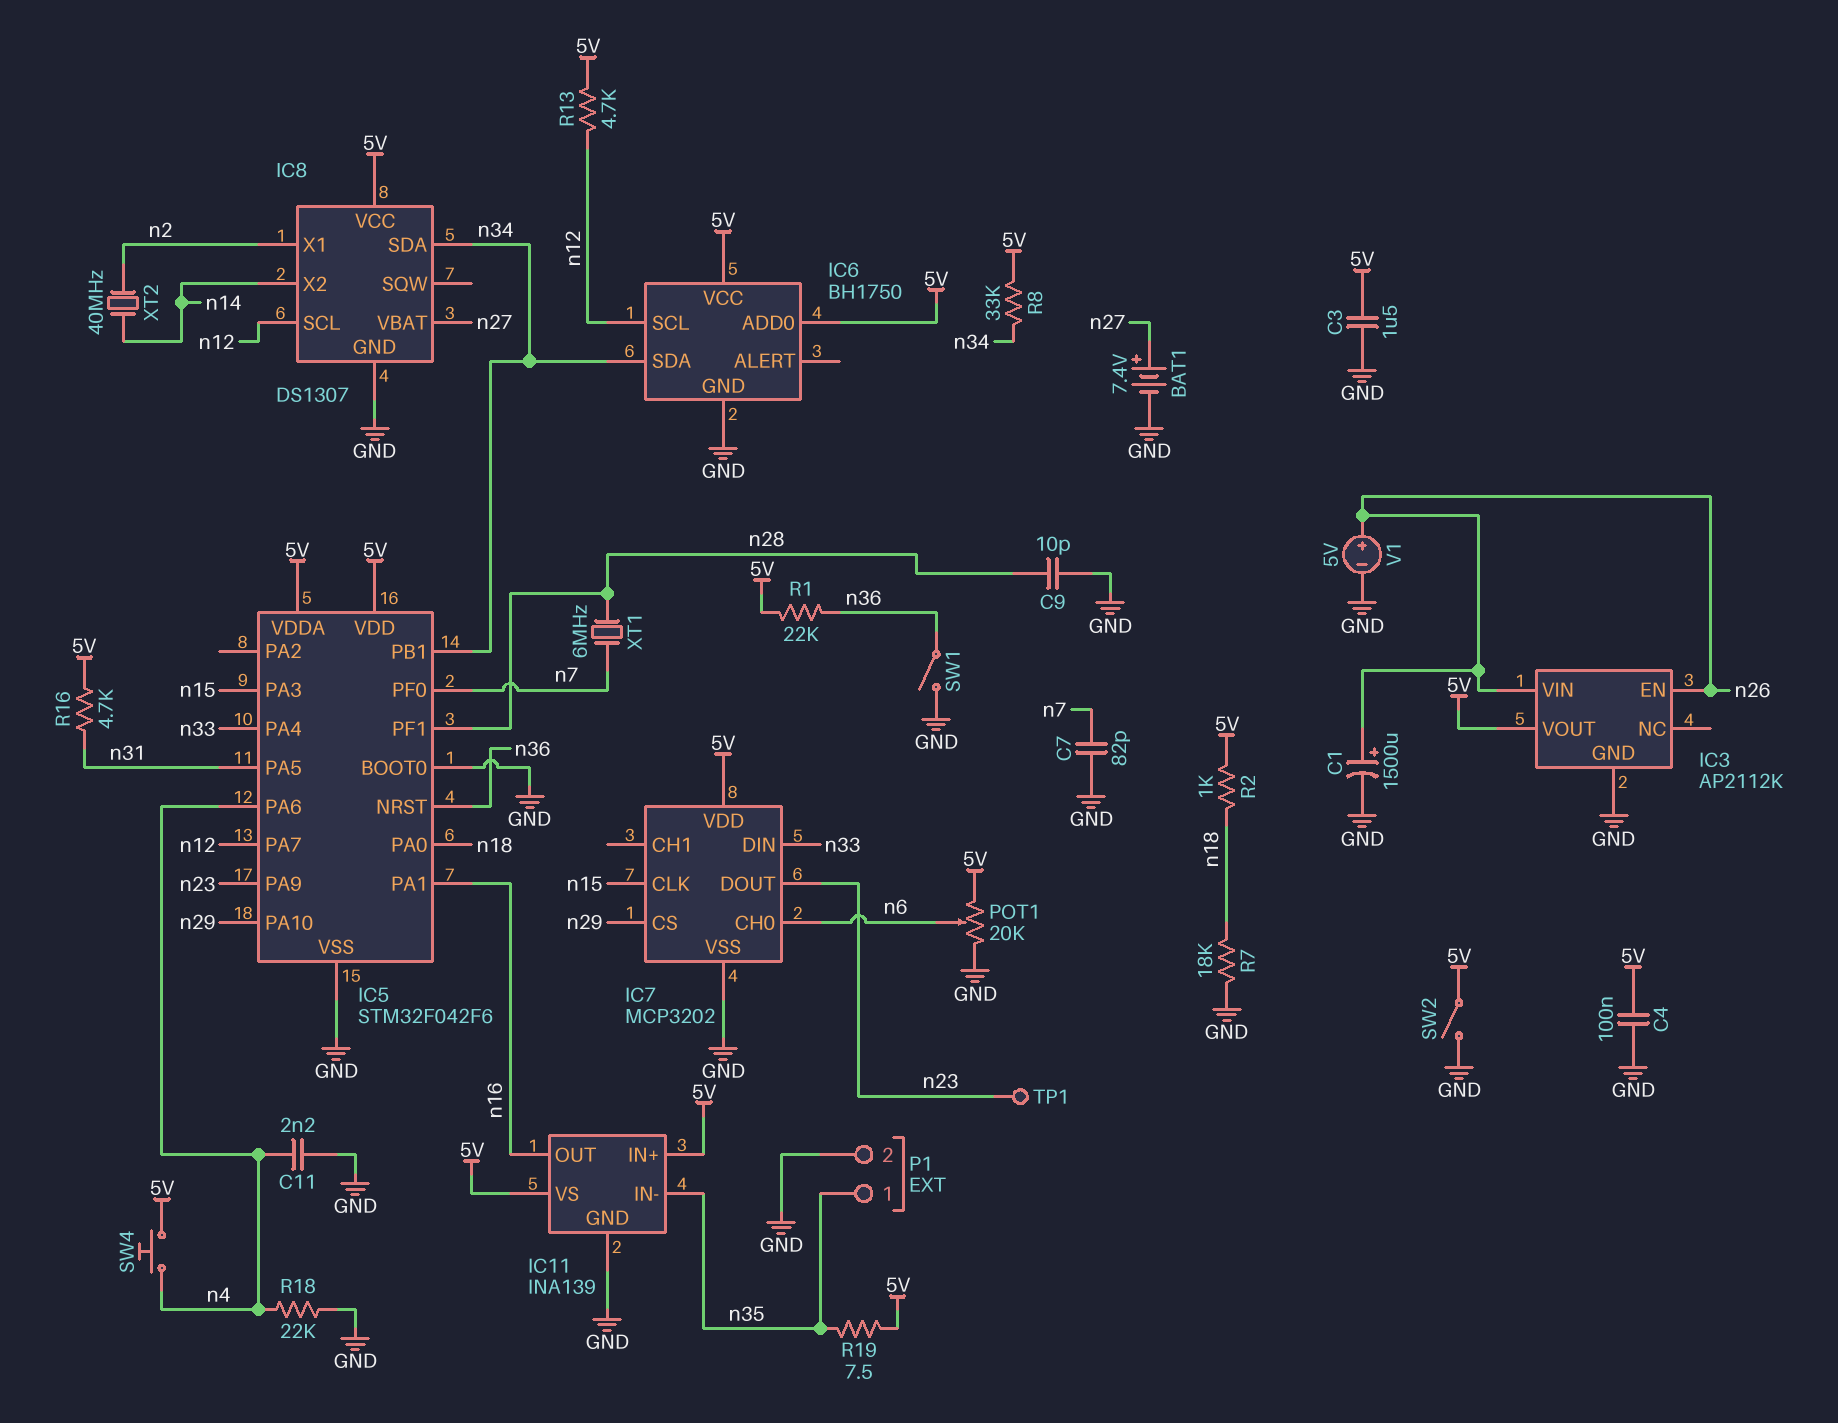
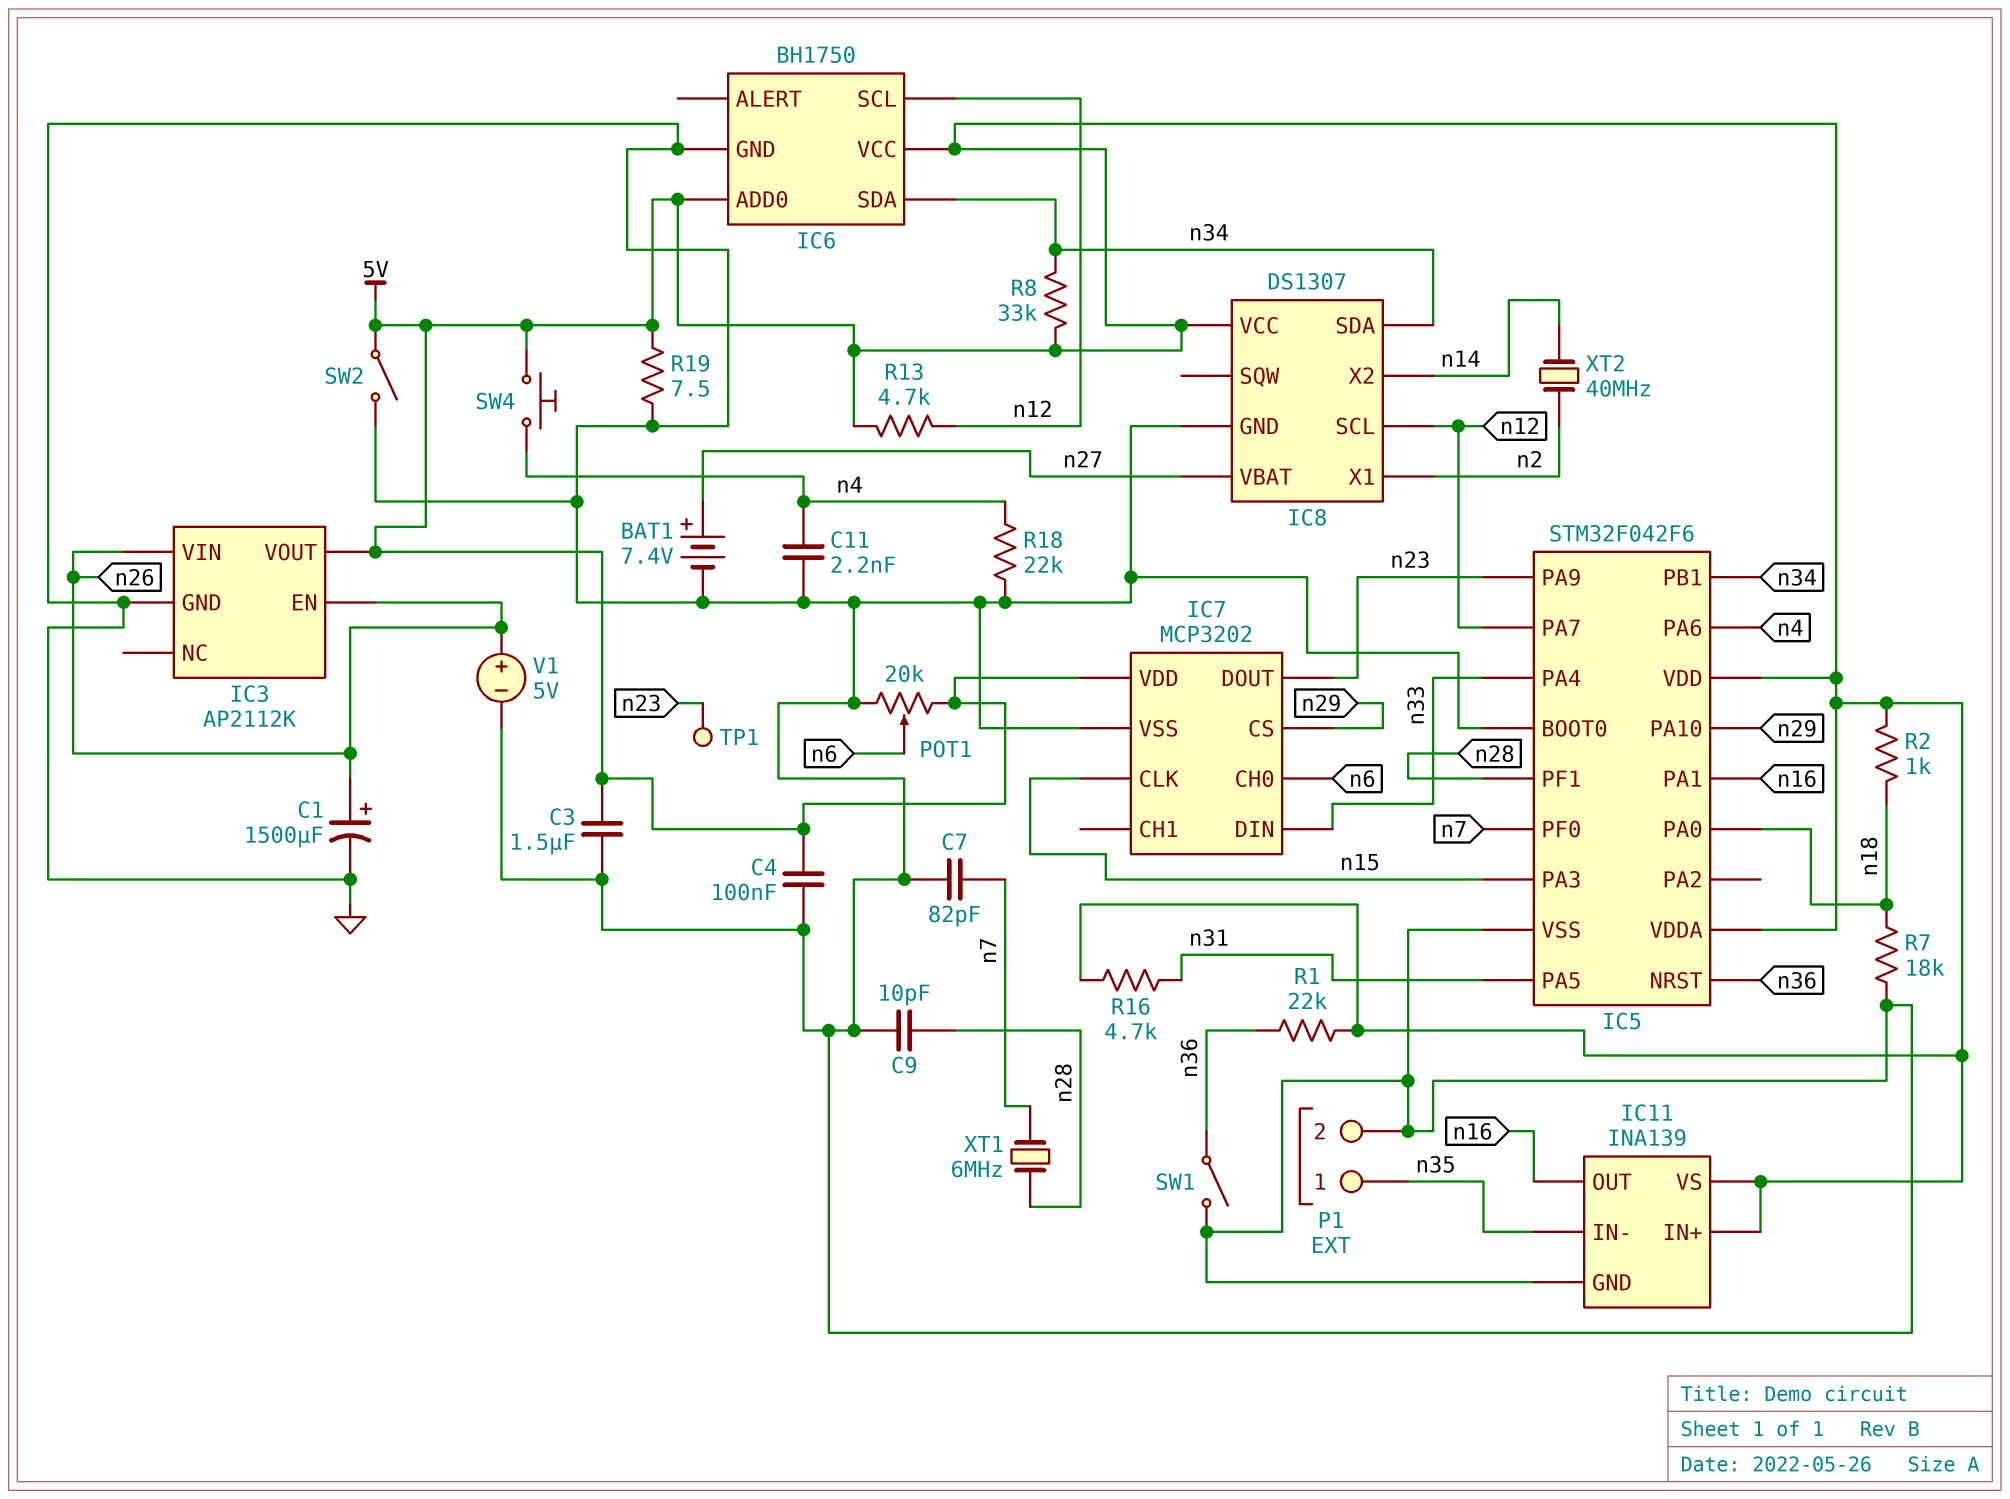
R19: 7.5 (5V, n35) -> 7.5 (5V, GND)

